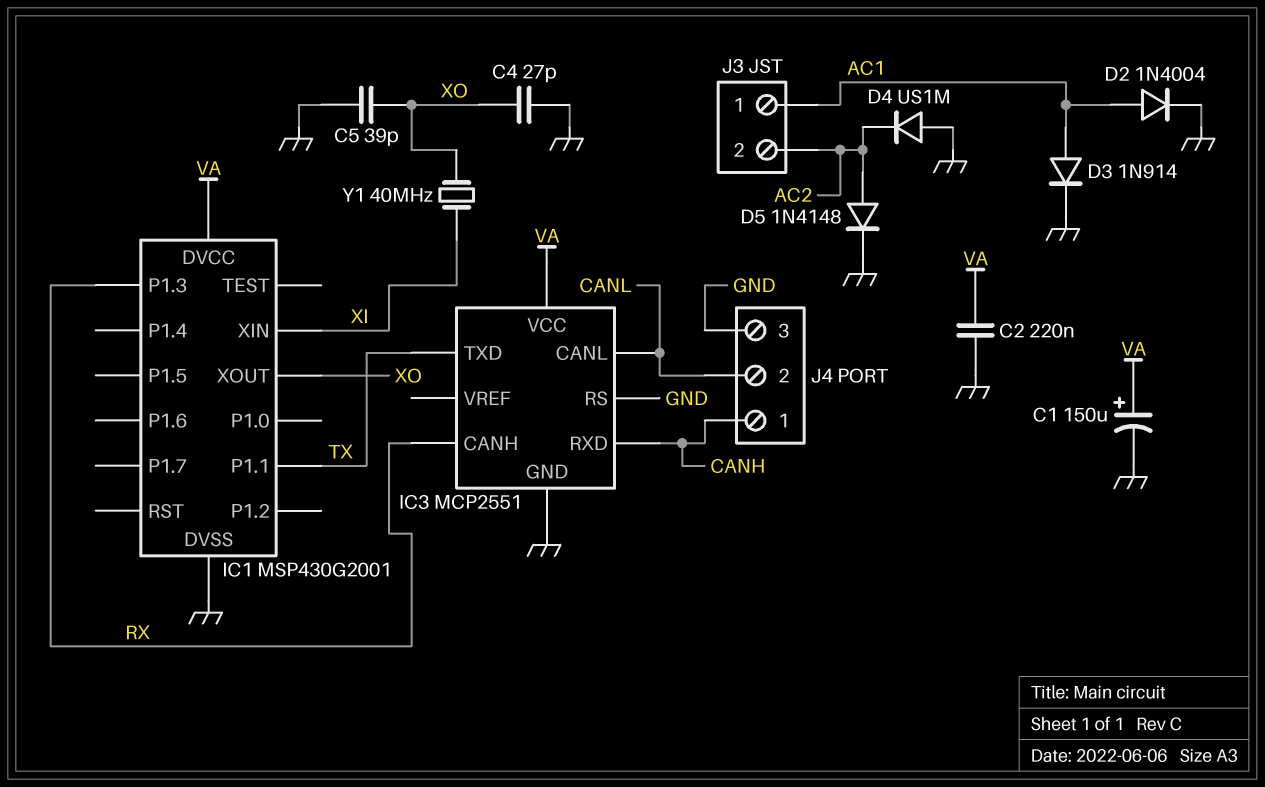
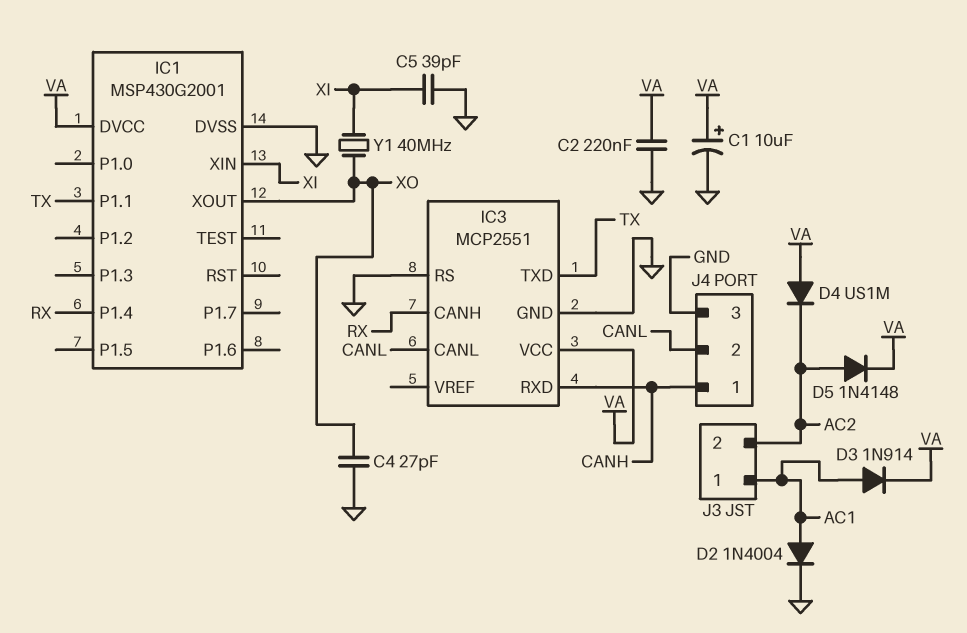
C1: 150uF (plus VA, minus GND) -> 10uF (plus VA, minus GND)
C5: 39pF (GND, XO) -> 39pF (GND, XI)
D3: diode 1N914 (A AC1, K GND) -> diode 1N914 (A AC1, K VA)
D4: diode US1M (A GND, K AC2) -> diode US1M (A VA, K AC2)
D5: diode 1N4148 (A AC2, K GND) -> diode 1N4148 (A AC2, K VA)
IC1 pin P1.3: RX -> none
IC1 pin P1.4: none -> RX

